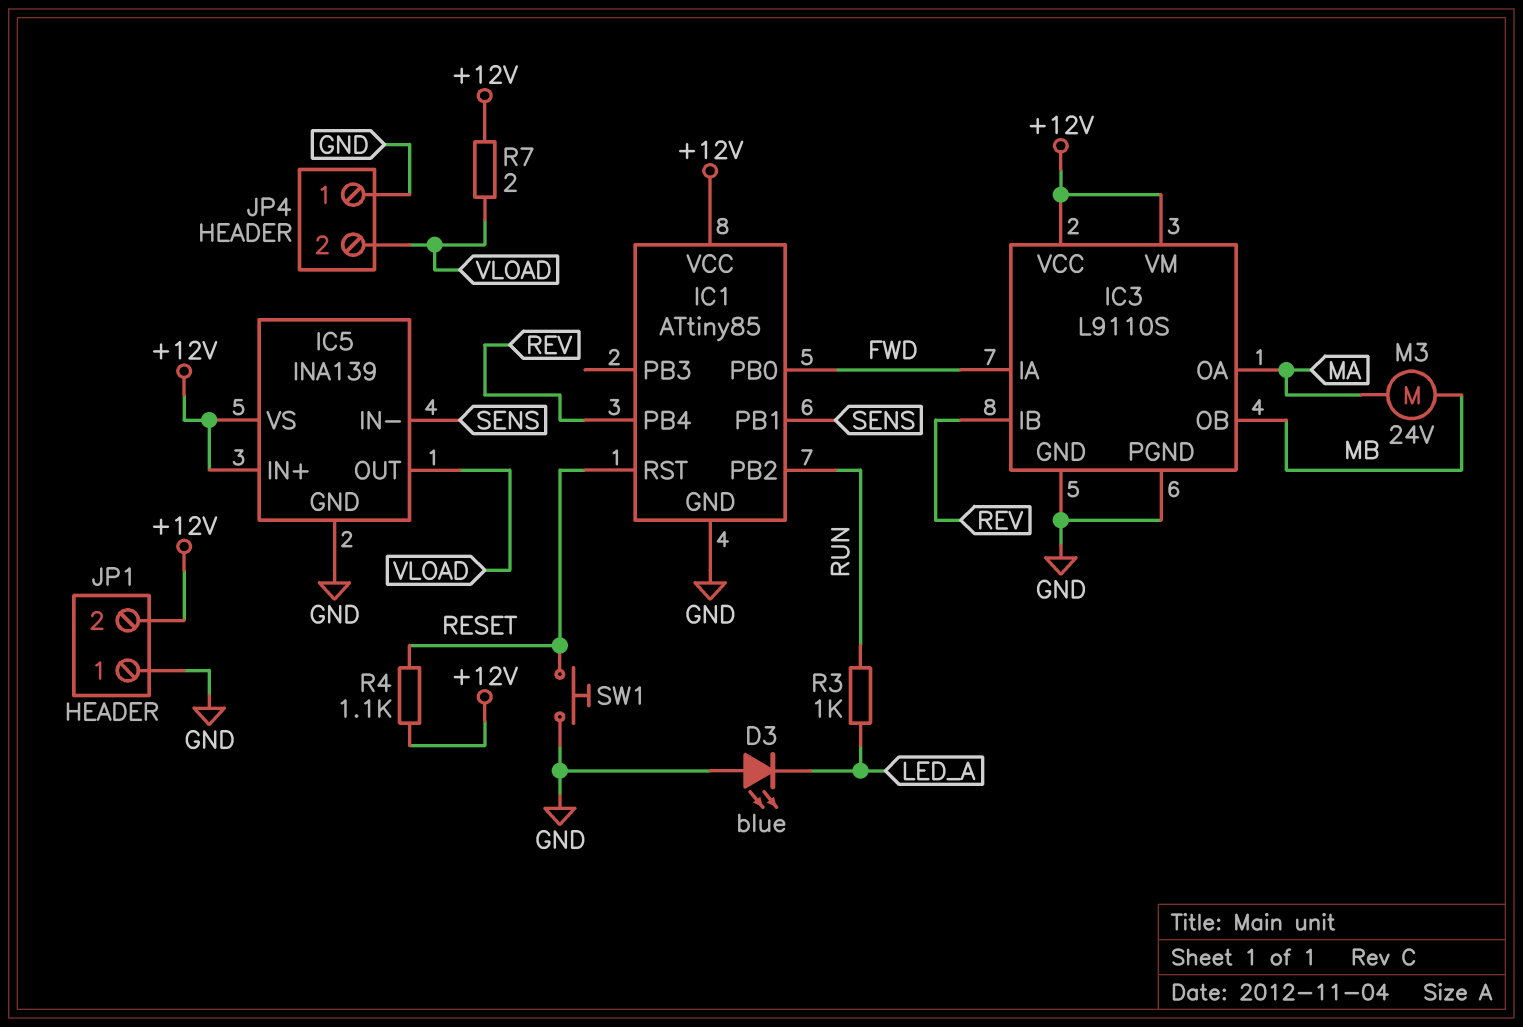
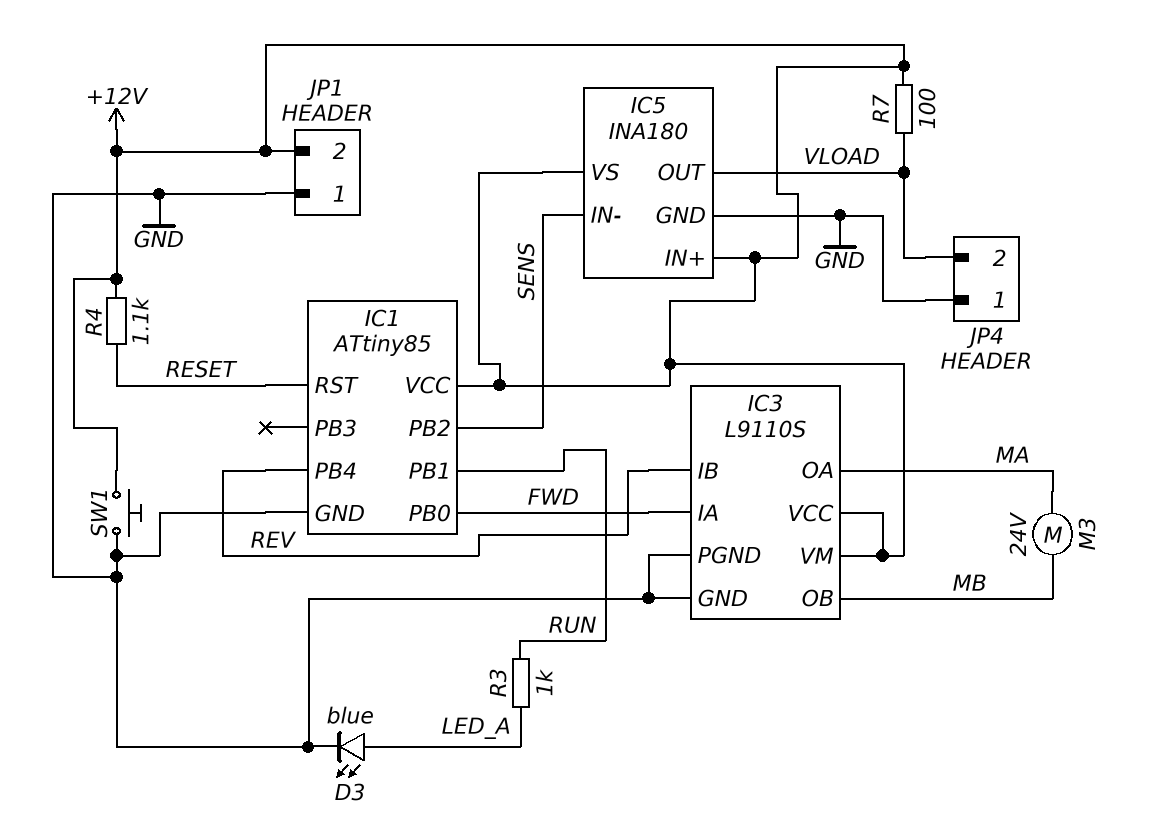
D3: LED blue (A GND, K LED_A) -> LED blue (A LED_A, K GND)
IC1 pin PB1: SENS -> RUN
IC1 pin PB2: RUN -> SENS
IC5: INA139 -> INA180
R7: 2 (+12V, VLOAD) -> 100 (+12V, VLOAD)
SW1: button (GND, RESET) -> button (+12V, GND)

